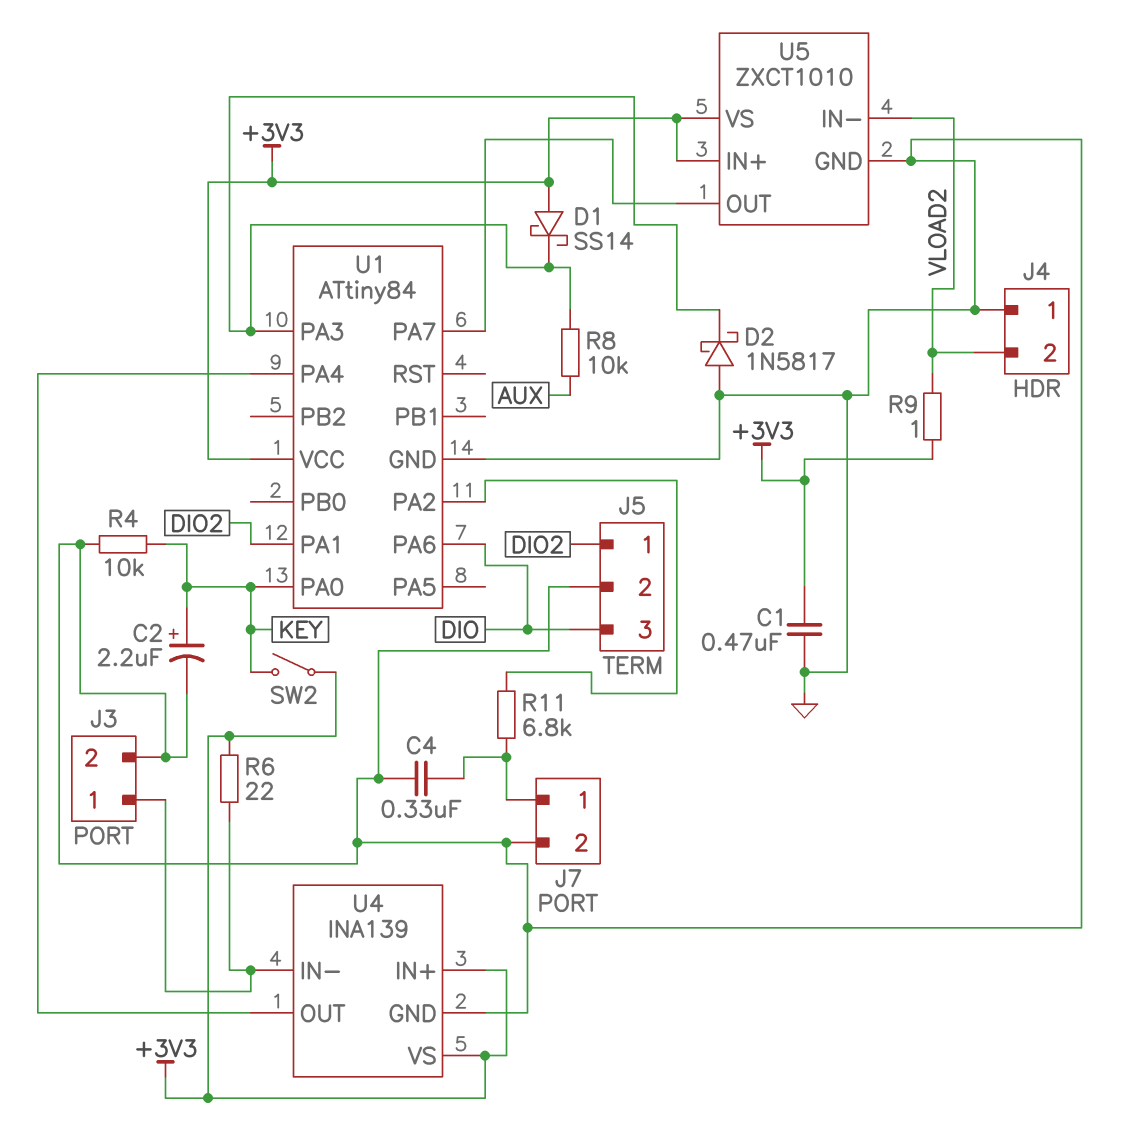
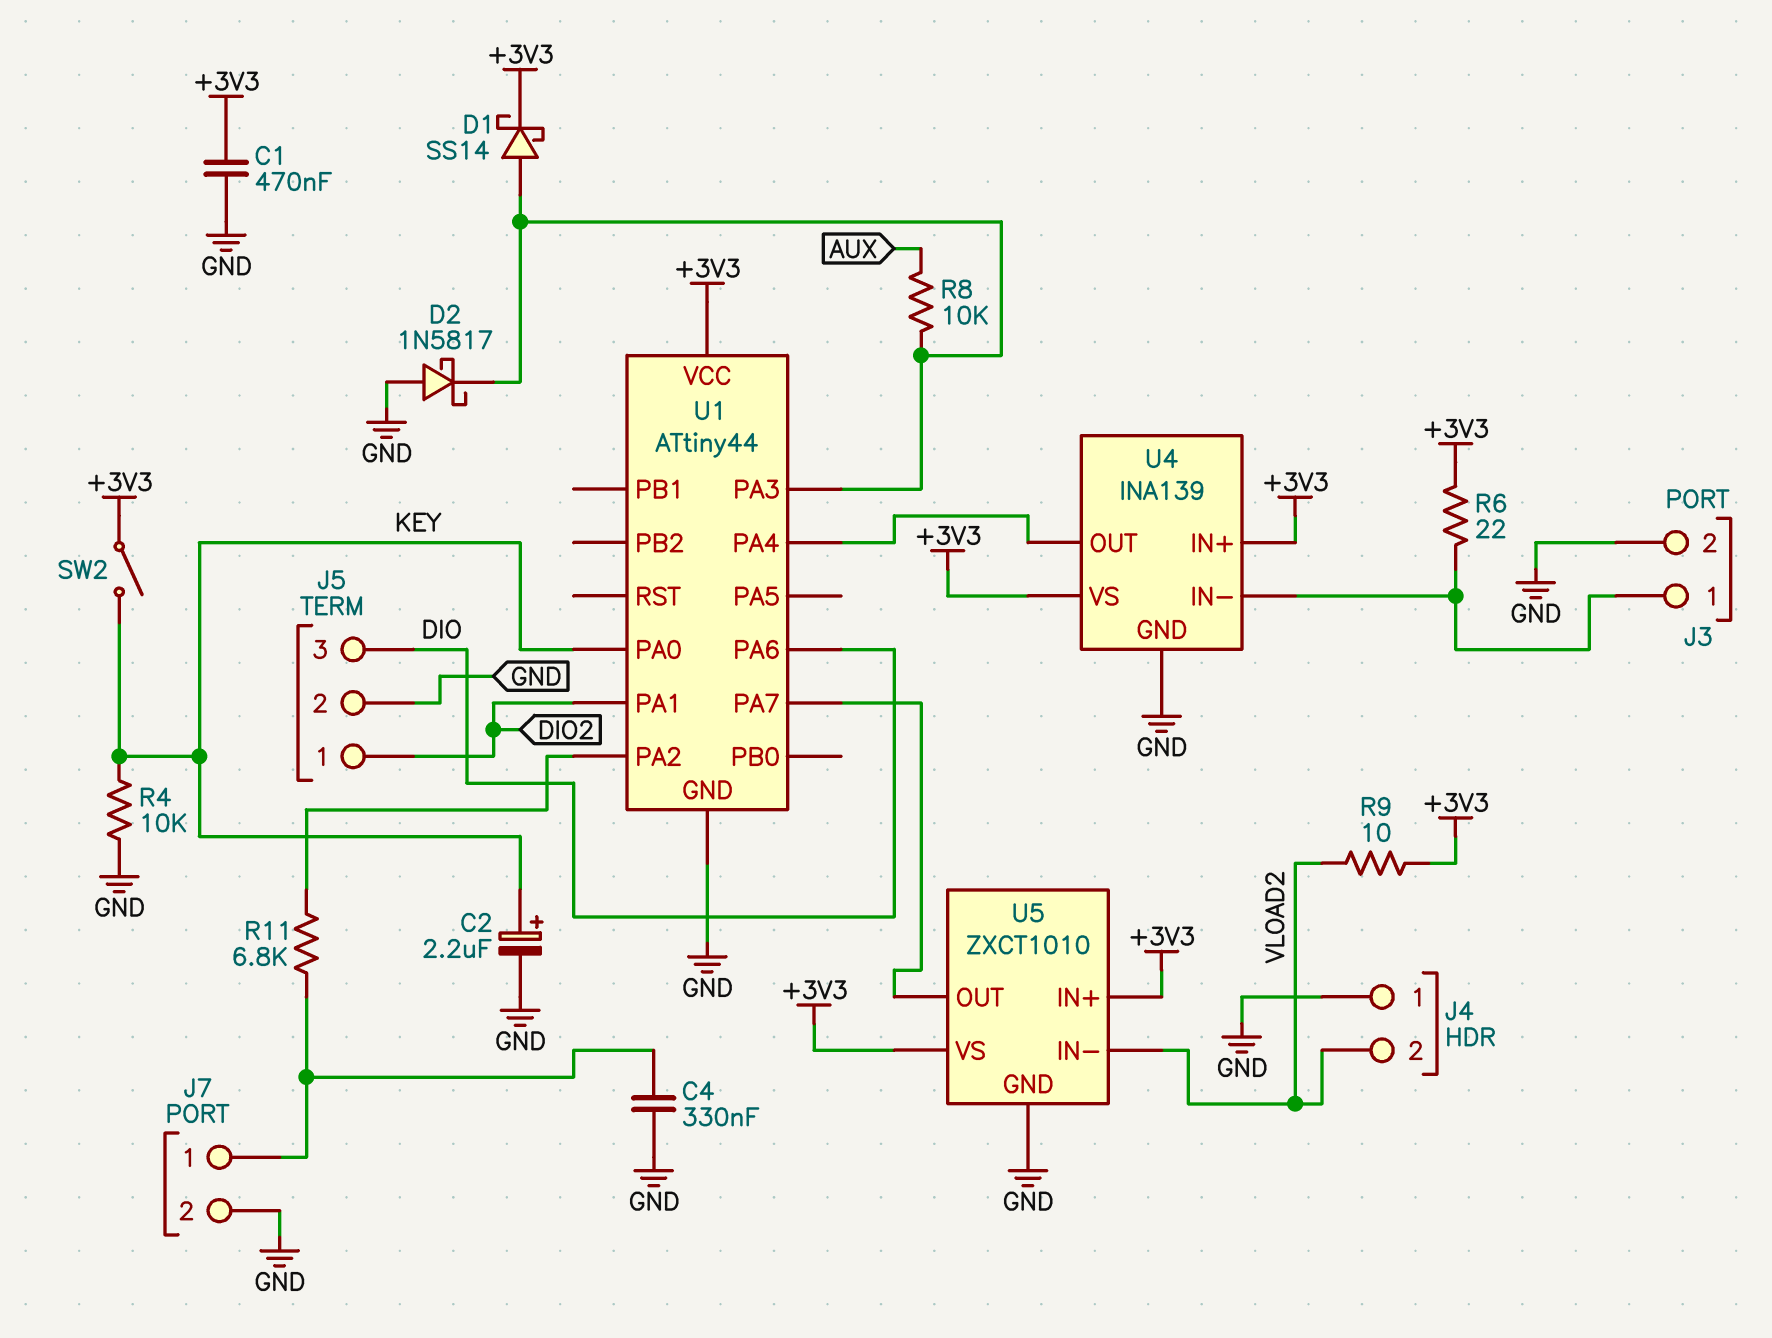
D1: schottky SS14 (A +3V3, K U1/PA3) -> schottky SS14 (A U1/PA3, K +3V3)
R9: 1 (+3V3, VLOAD2) -> 10 (+3V3, VLOAD2)
U1: ATtiny84 -> ATtiny44

